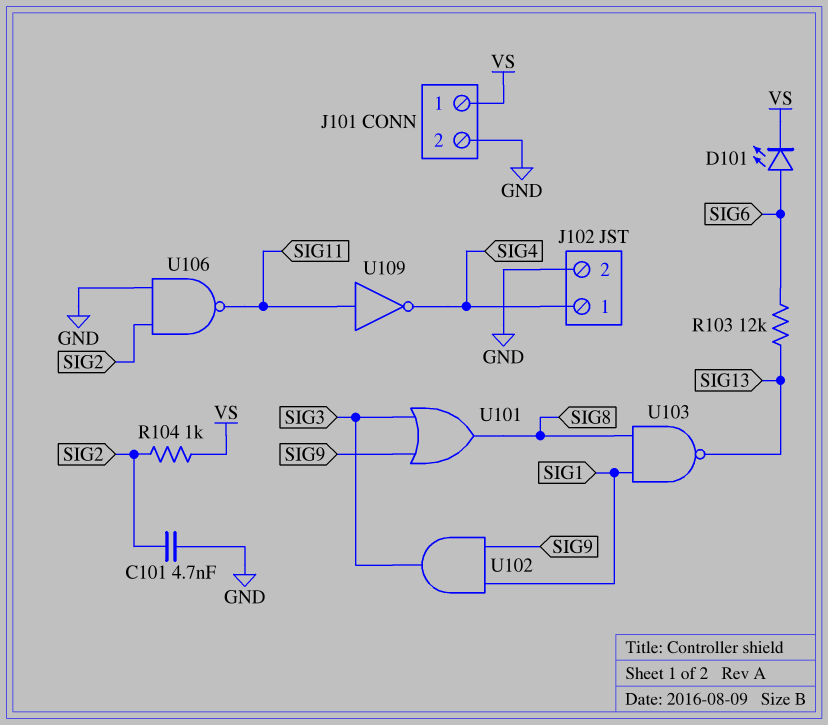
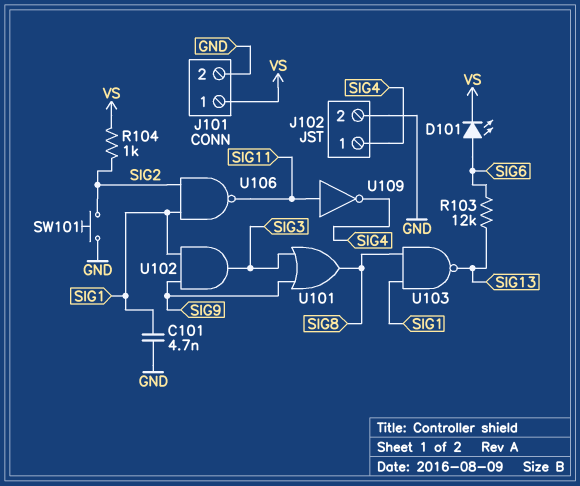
C101: 4.7nF (GND, SIG2) -> 4.7nF (GND, SIG1)
SW101: none -> button (GND, SIG2)
U106: NAND (in GND, in SIG2, out SIG11) -> NAND (in SIG1, in SIG2, out SIG11)

